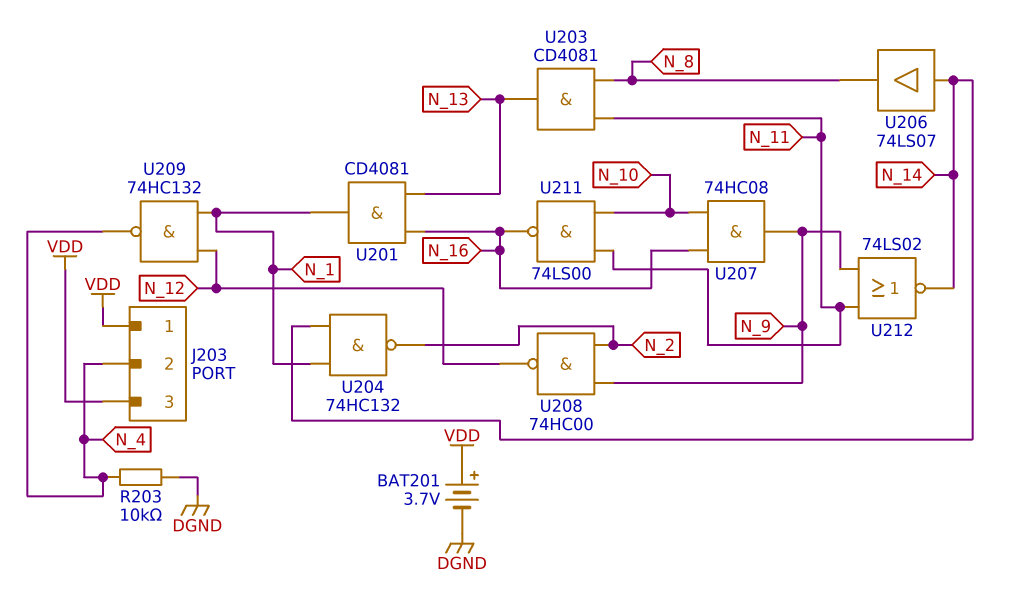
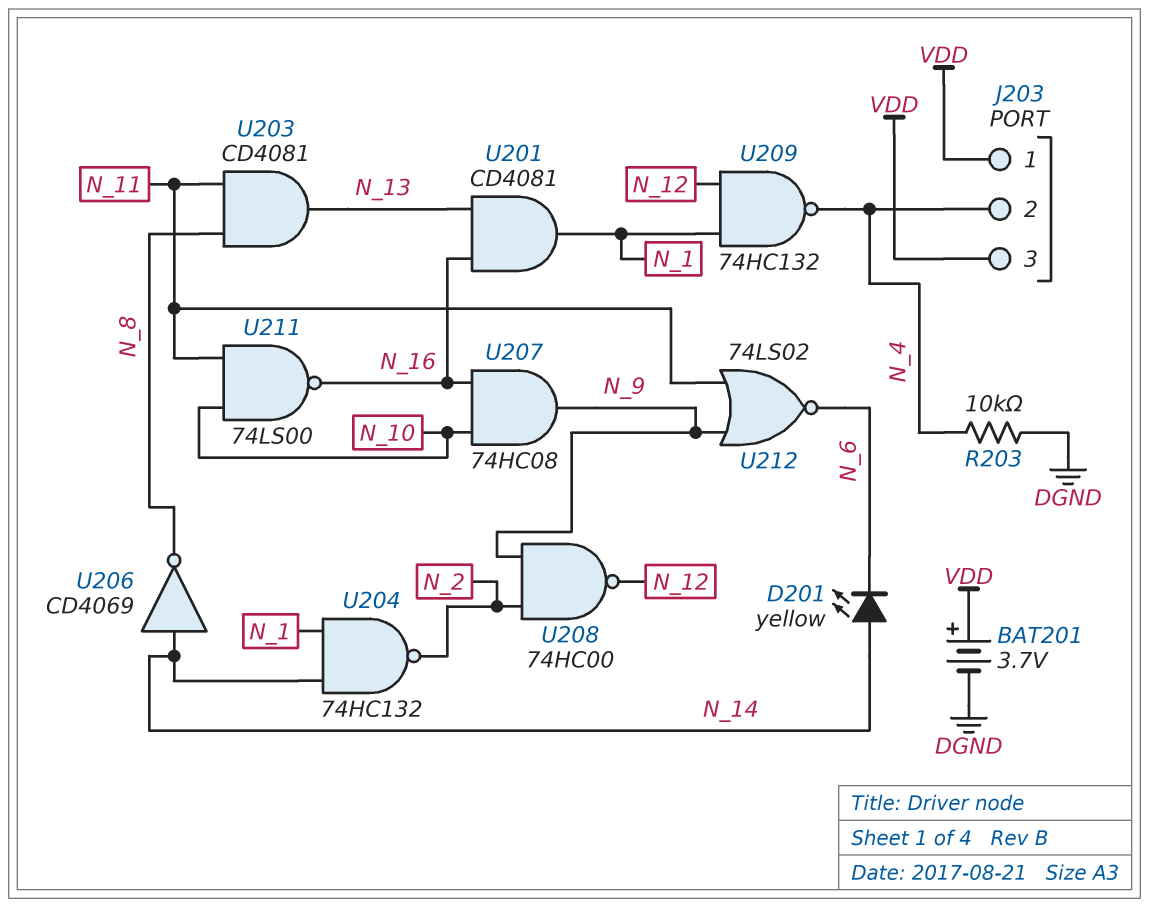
D201: none -> LED yellow (A N_14, K N_6)
U206: buffer 74LS07 (in N_14, out N_8) -> NOT CD4069 (in N_14, out N_8)
U212: NOR 74LS02 (in N_9, in N_11, out N_14) -> NOR 74LS02 (in N_9, in N_11, out N_6)

